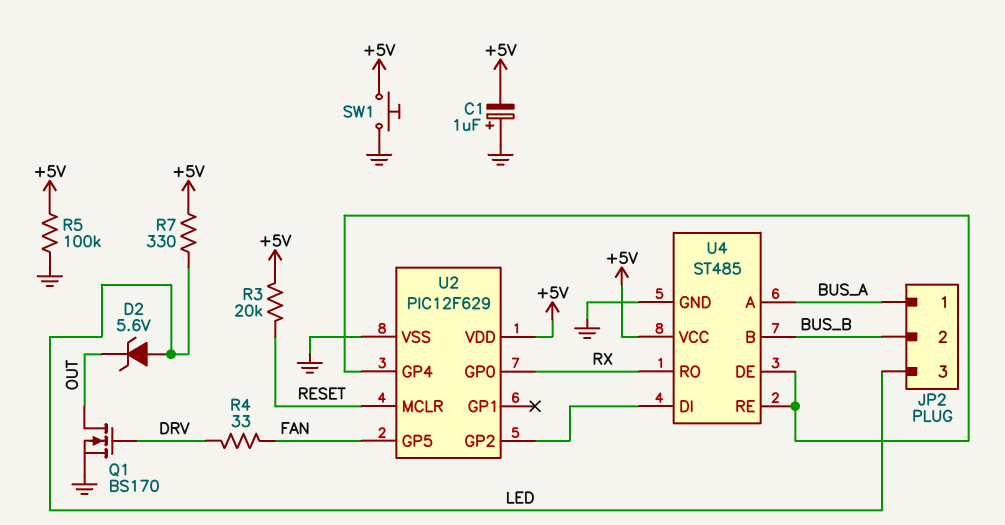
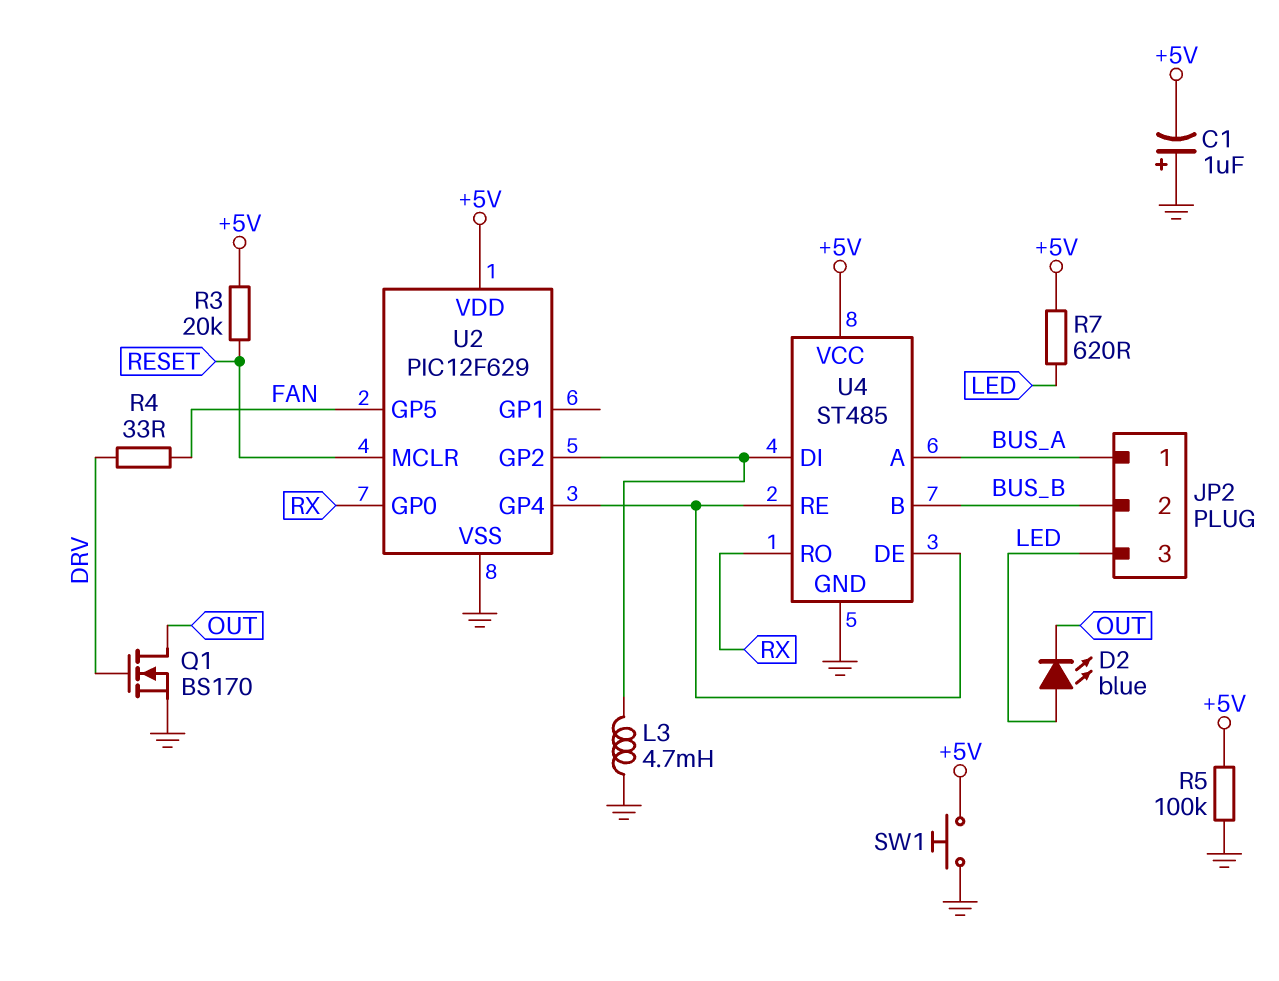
D2: zener 5.6V (A LED, K OUT) -> LED blue (A LED, K OUT)
L3: none -> 4.7mH (GND, U2/GP2)
R7: 330 (+5V, LED) -> 620 (+5V, LED)

